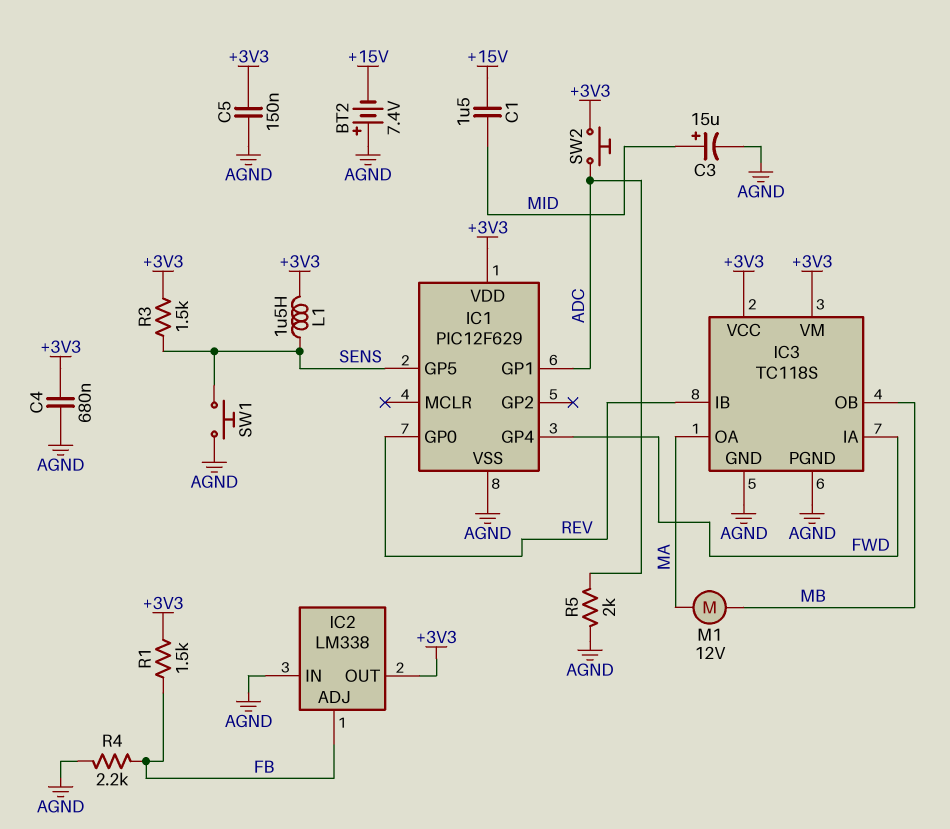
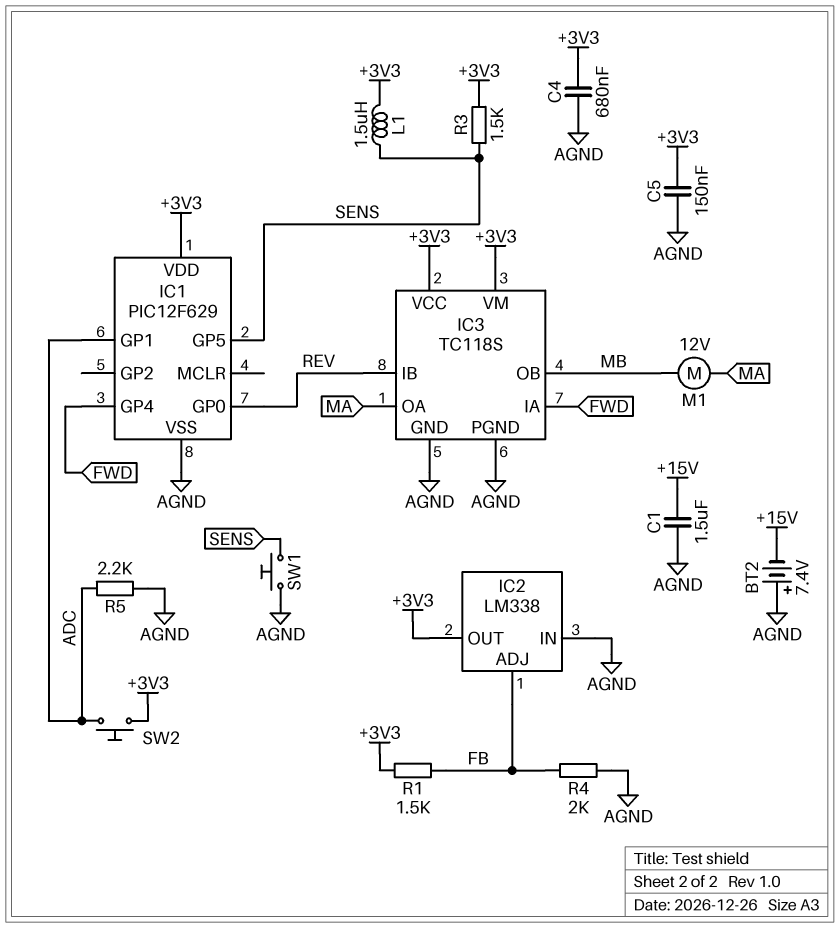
C1: 1.5uF (+15V, MID) -> 1.5uF (+15V, AGND)
C3: 15uF (plus MID, minus AGND) -> none
R4: 2.2k (AGND, FB) -> 2k (AGND, FB)
R5: 2k (ADC, AGND) -> 2.2k (ADC, AGND)

